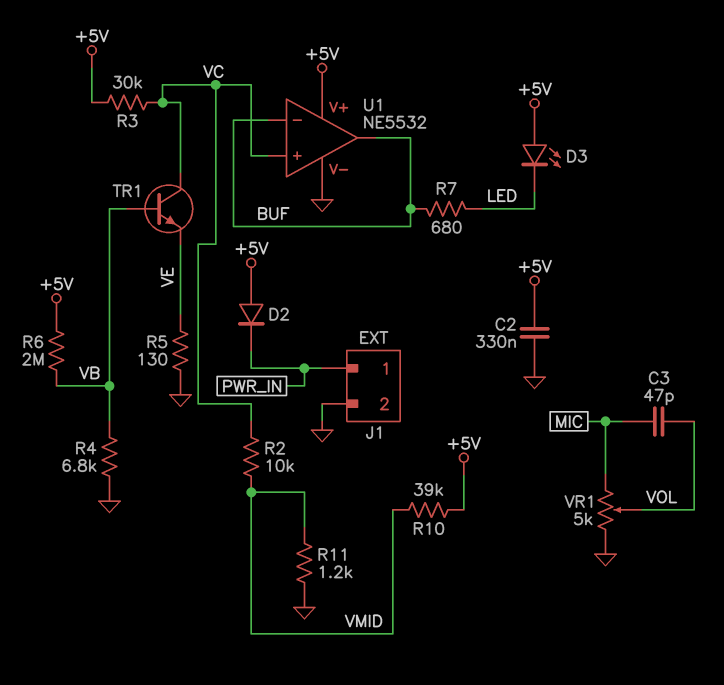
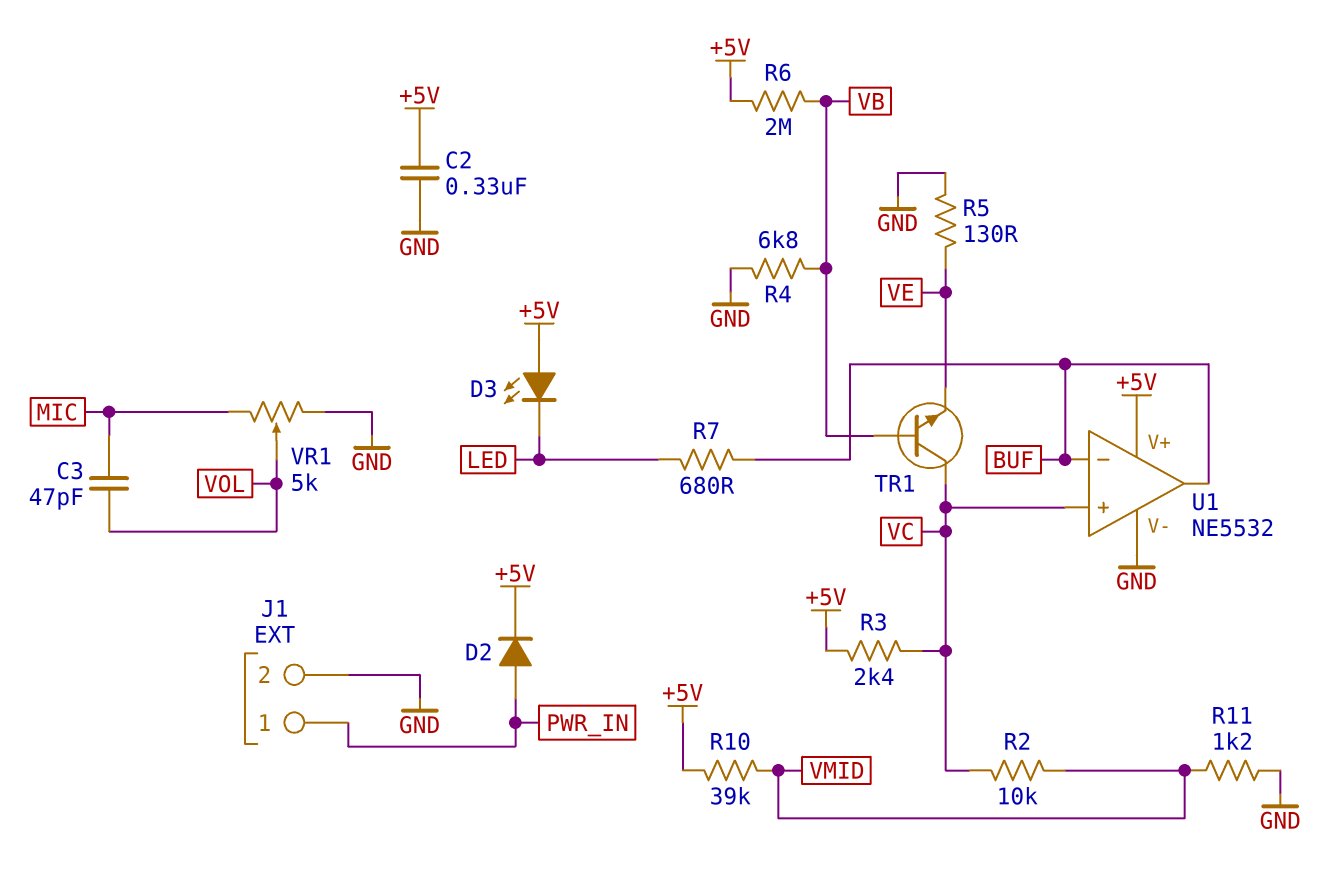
D2: diode (A +5V, K PWR_IN) -> diode (A PWR_IN, K +5V)
R3: 30k (+5V, VC) -> 2.4k (+5V, VC)

